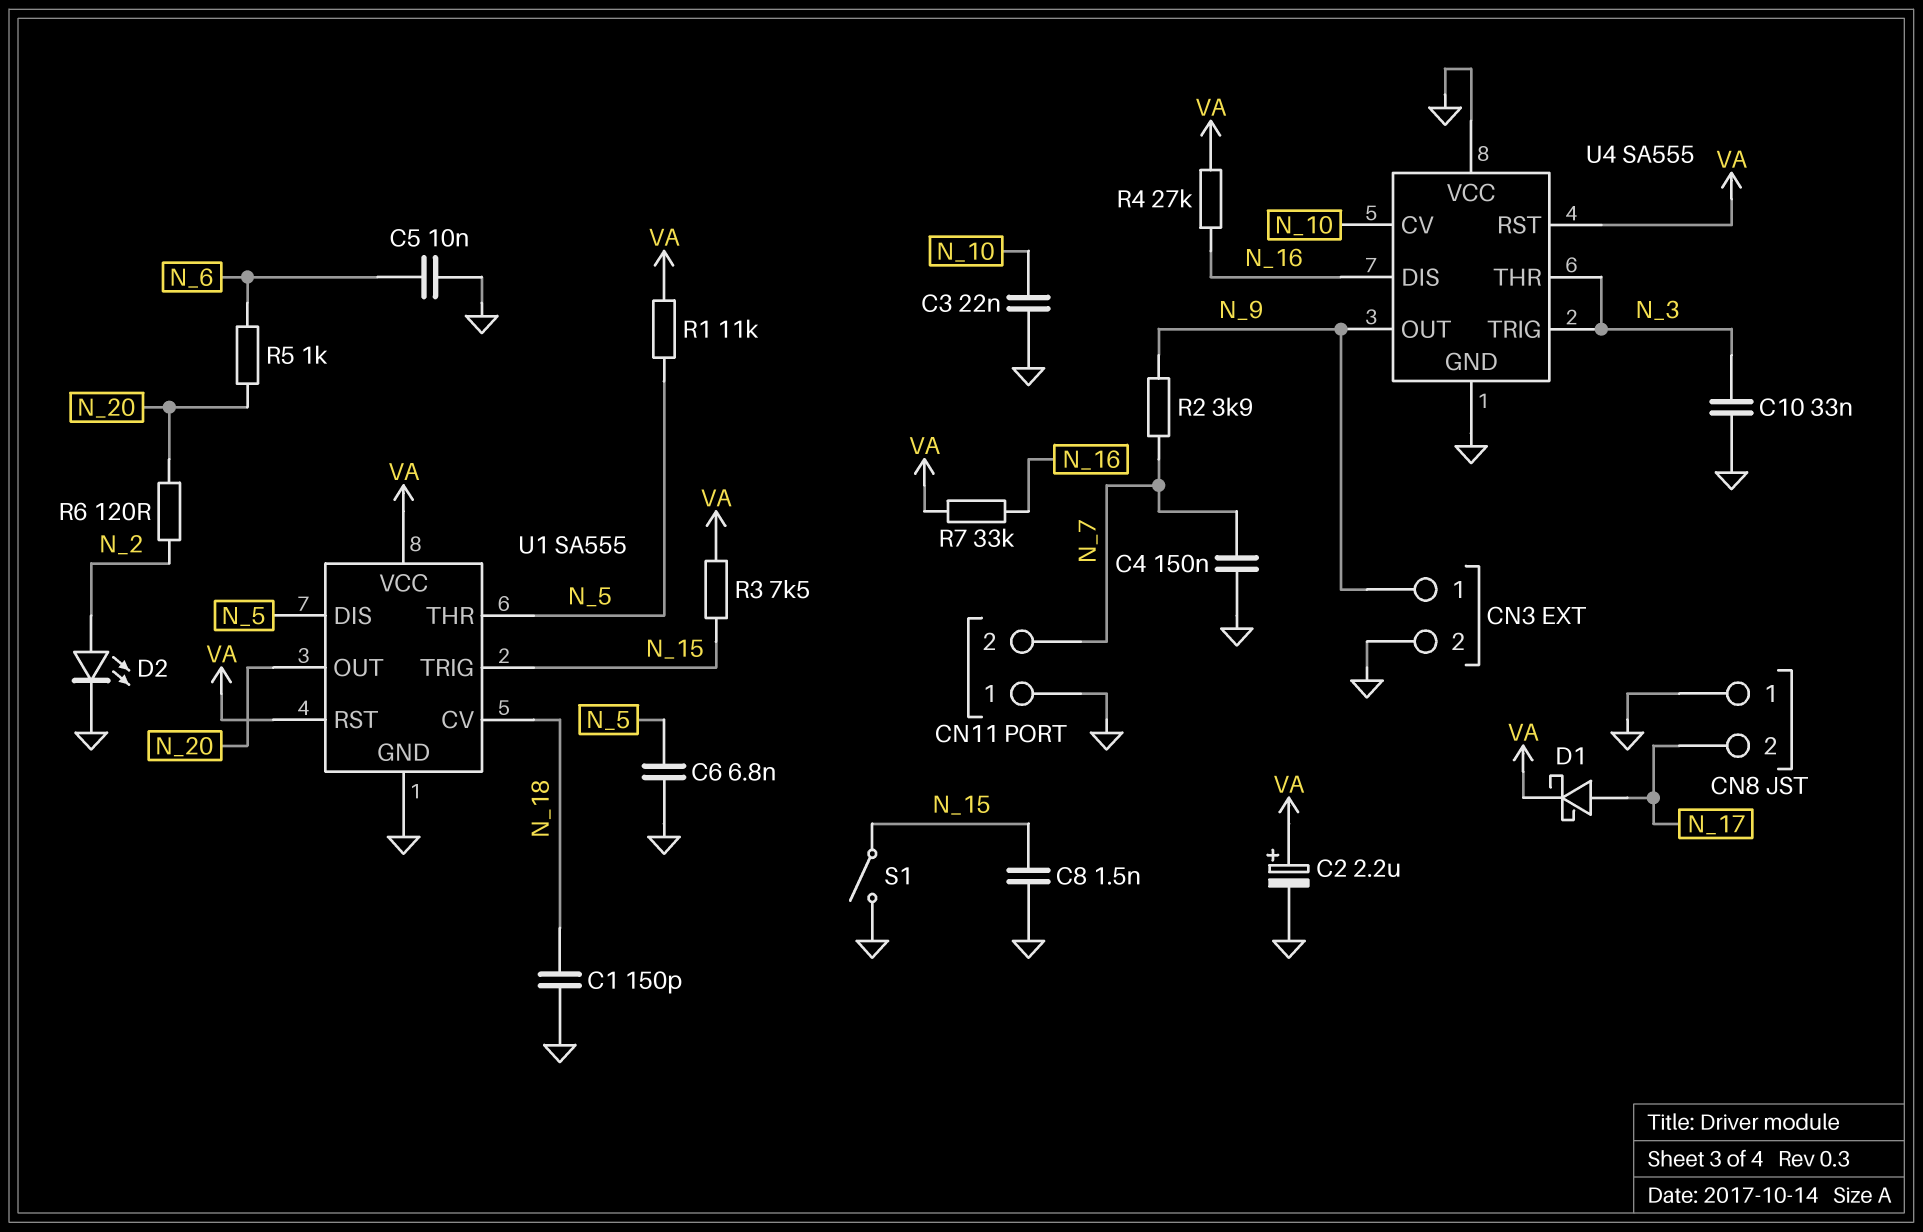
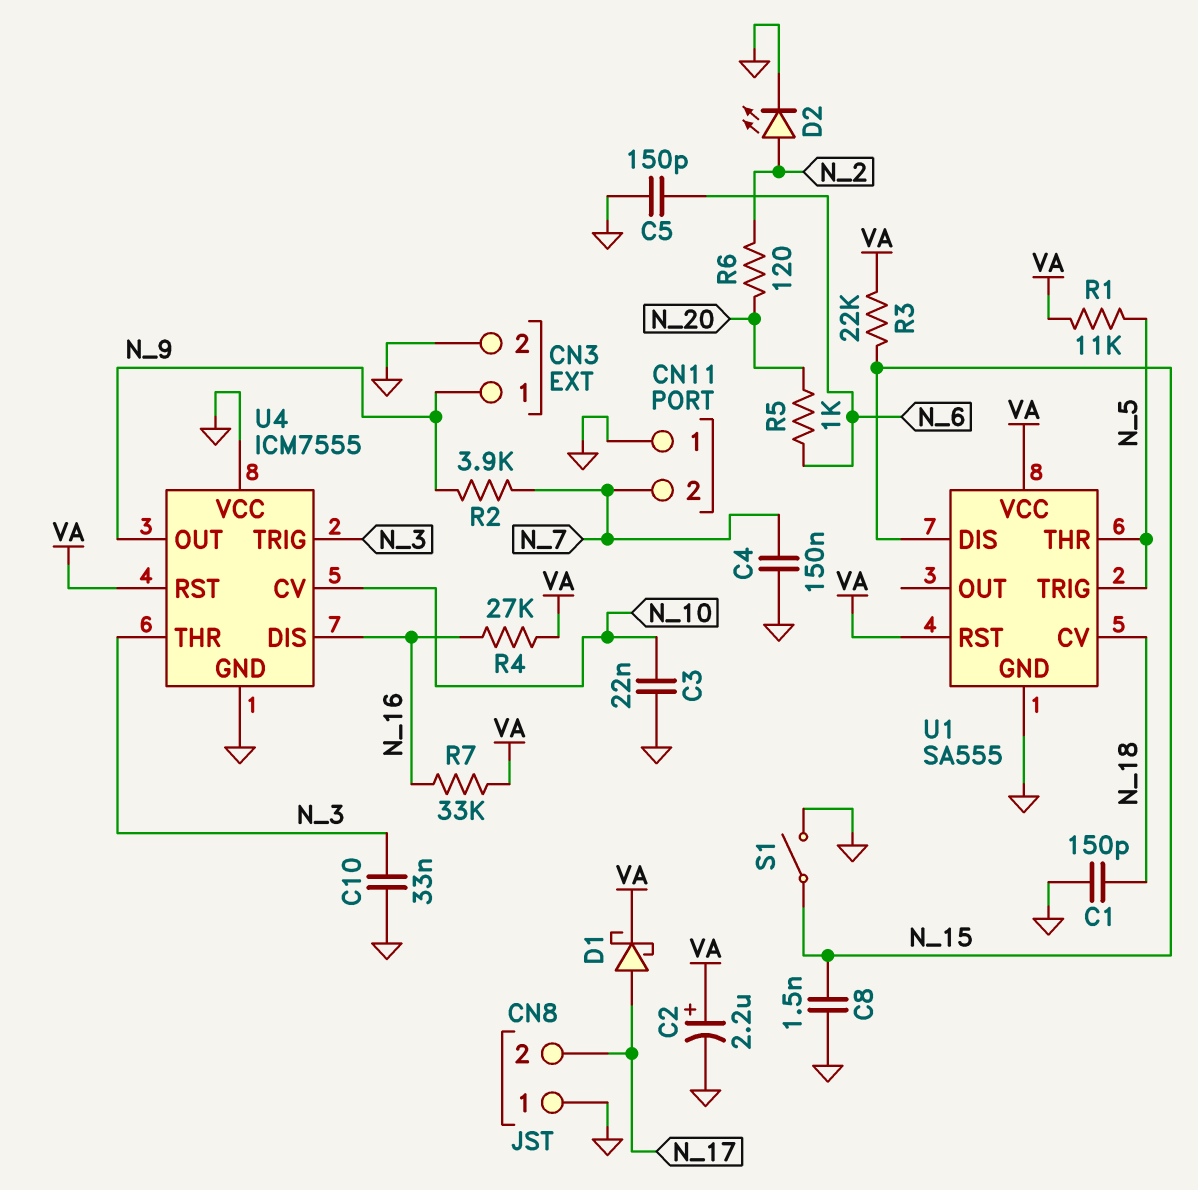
C5: 10nF (GND, N_6) -> 150pF (GND, N_6)
C6: 6.8nF (GND, N_5) -> none
R3: 7.5k (N_15, VA) -> 22k (N_15, VA)
U1 pin DIS: N_5 -> N_15
U1 pin OUT: N_20 -> none
U1 pin TRIG: N_15 -> N_5
U4: SA555 -> ICM7555

